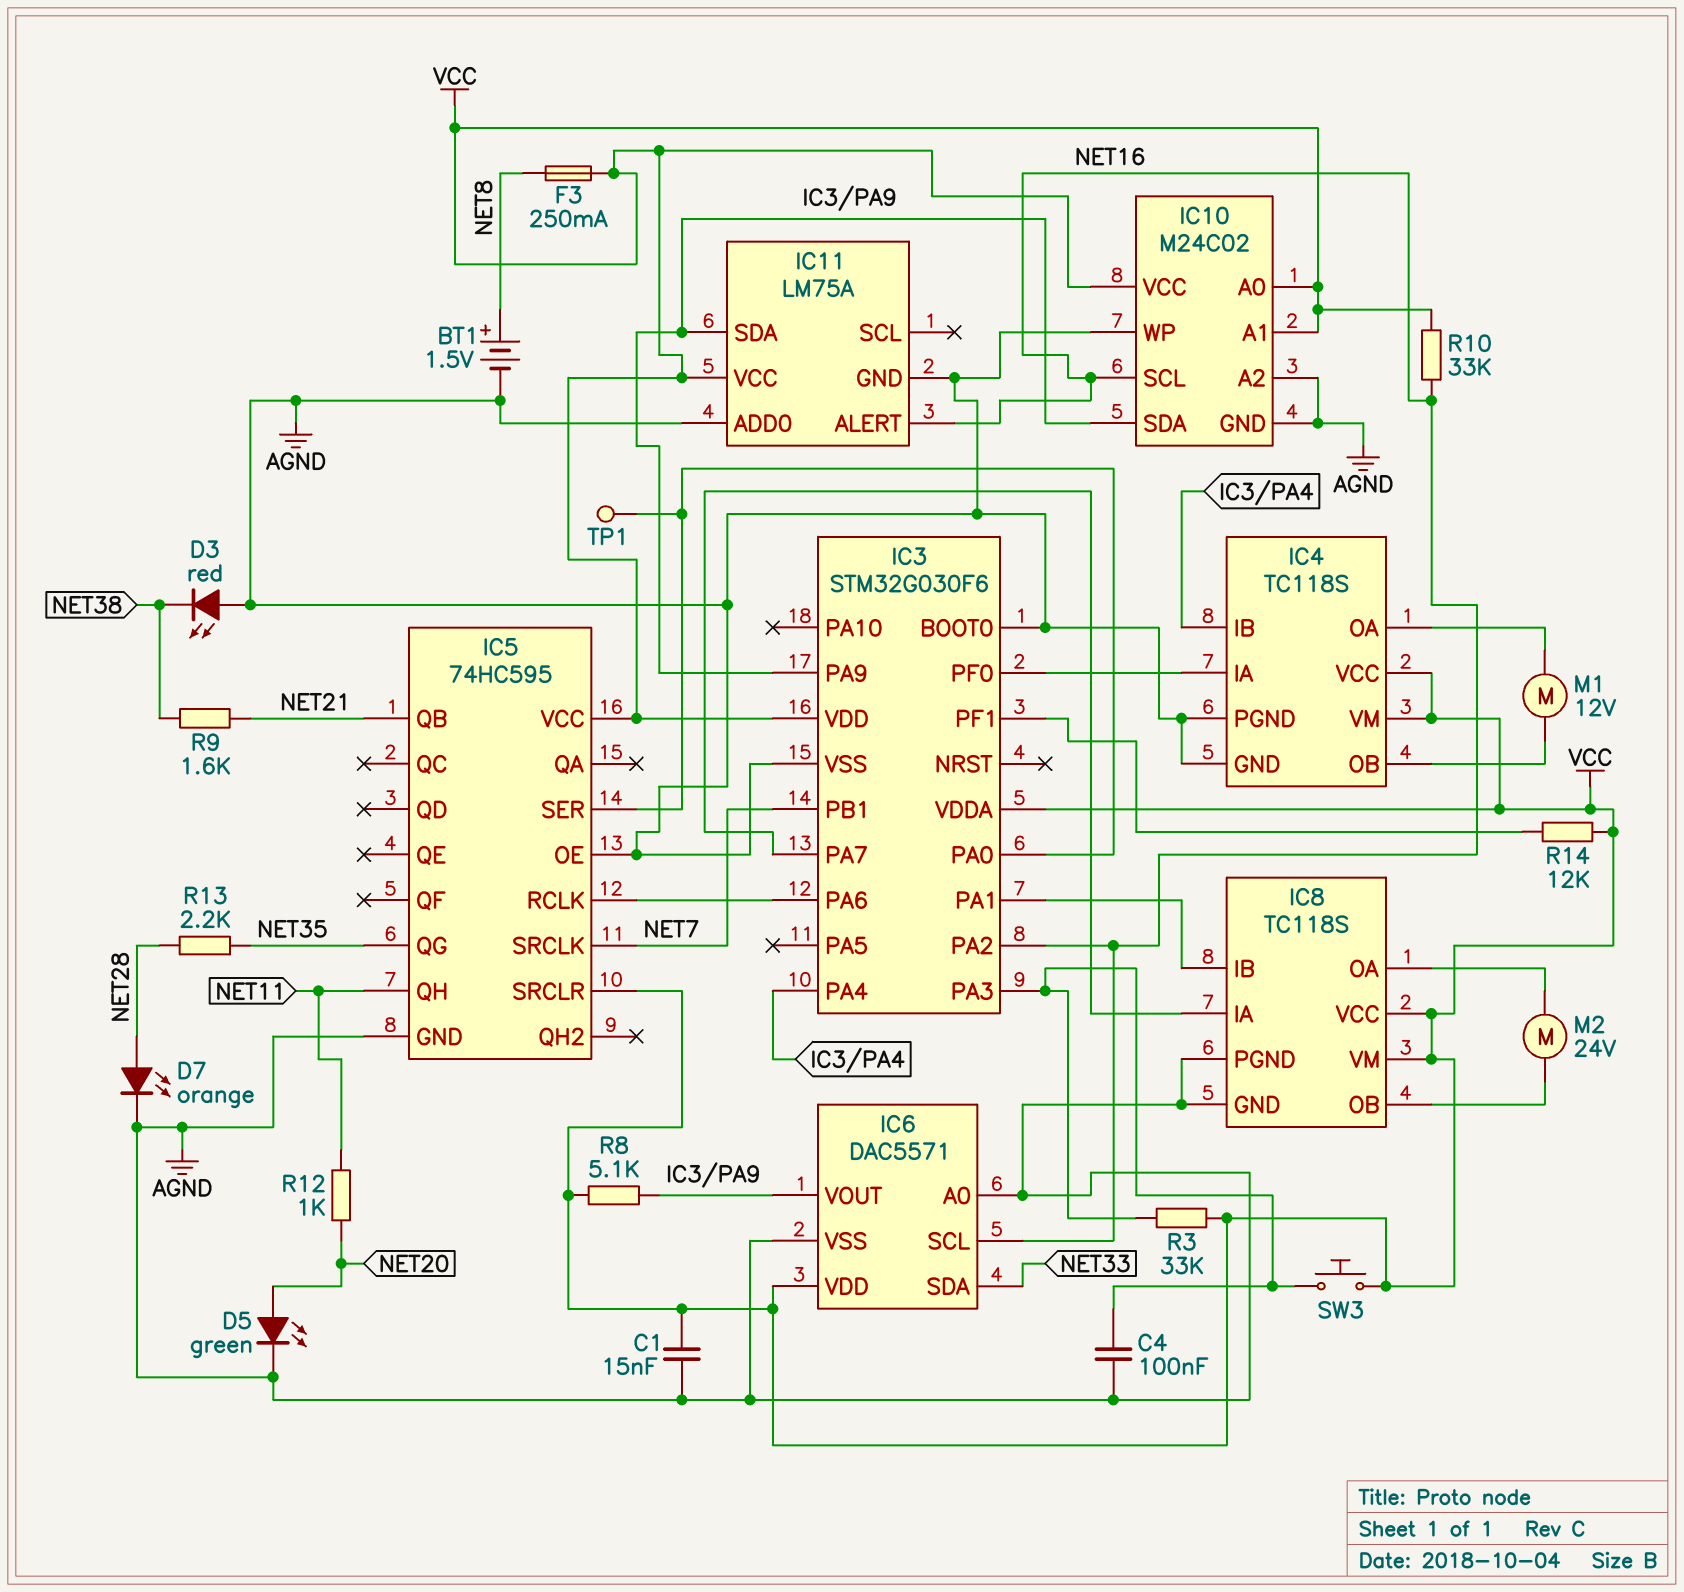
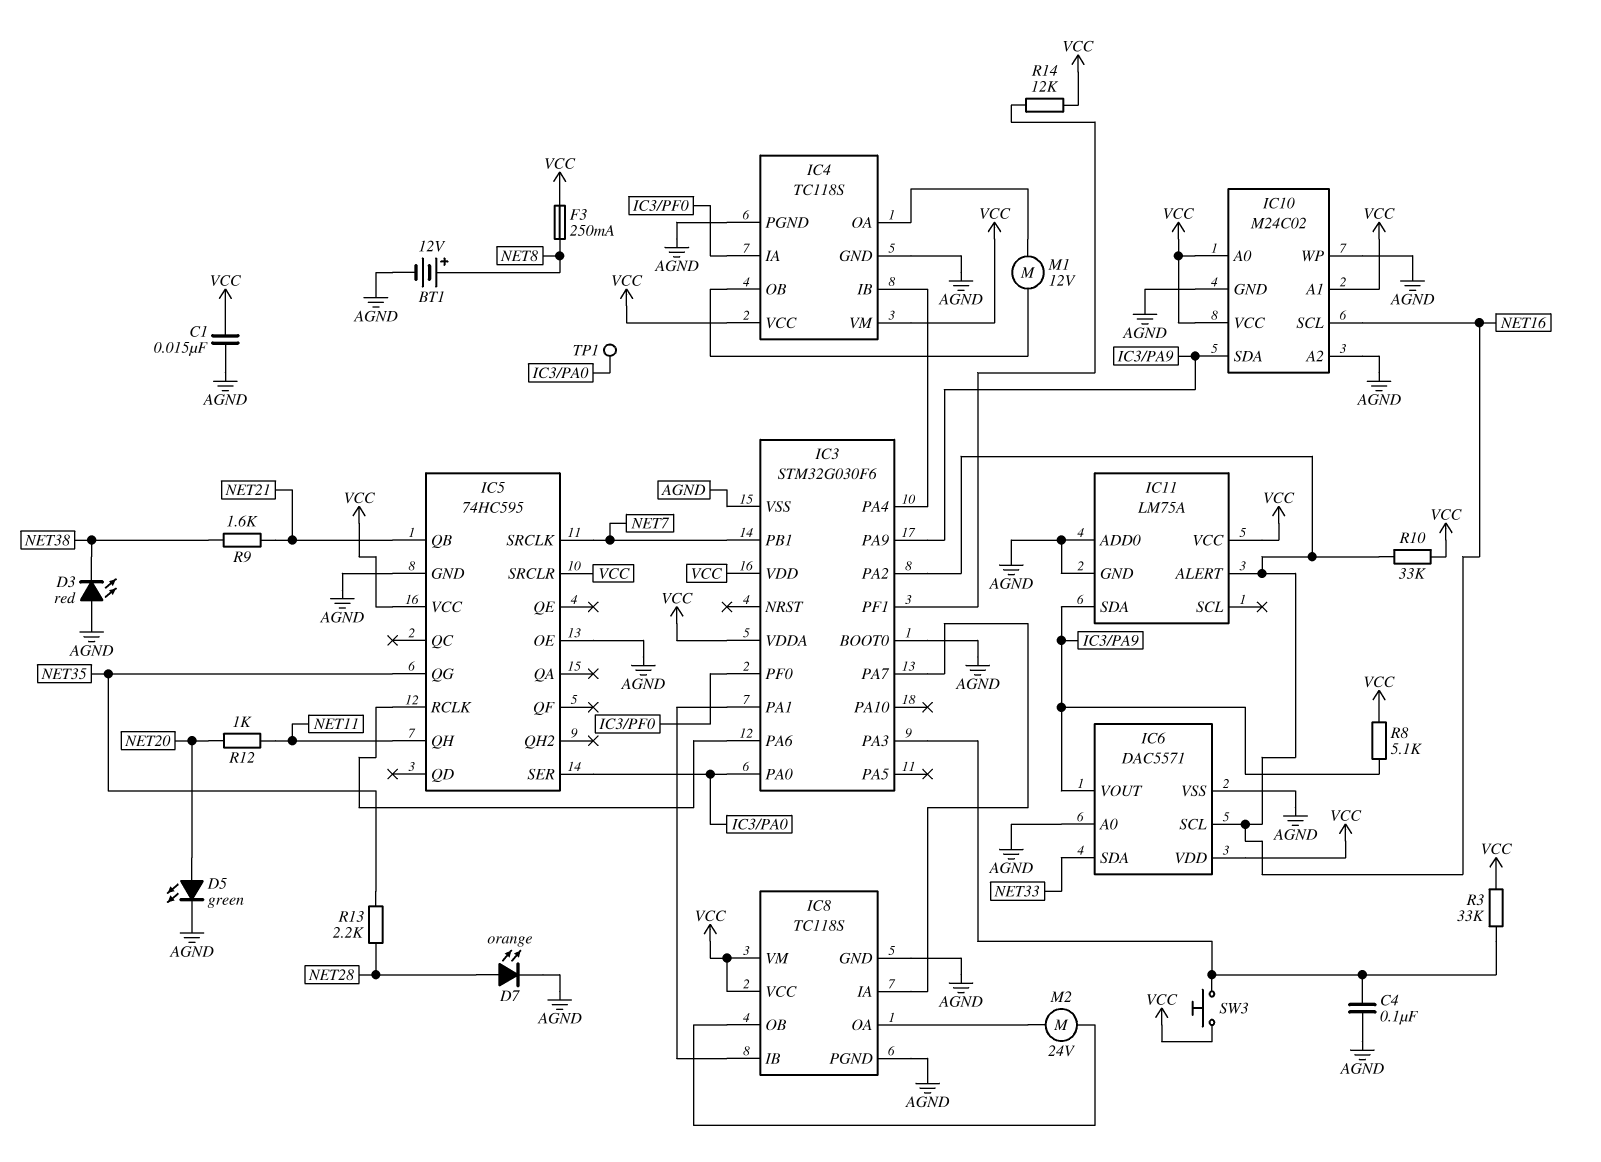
BT1: 1.5V (plus NET8, minus AGND) -> 12V (plus NET8, minus AGND)

